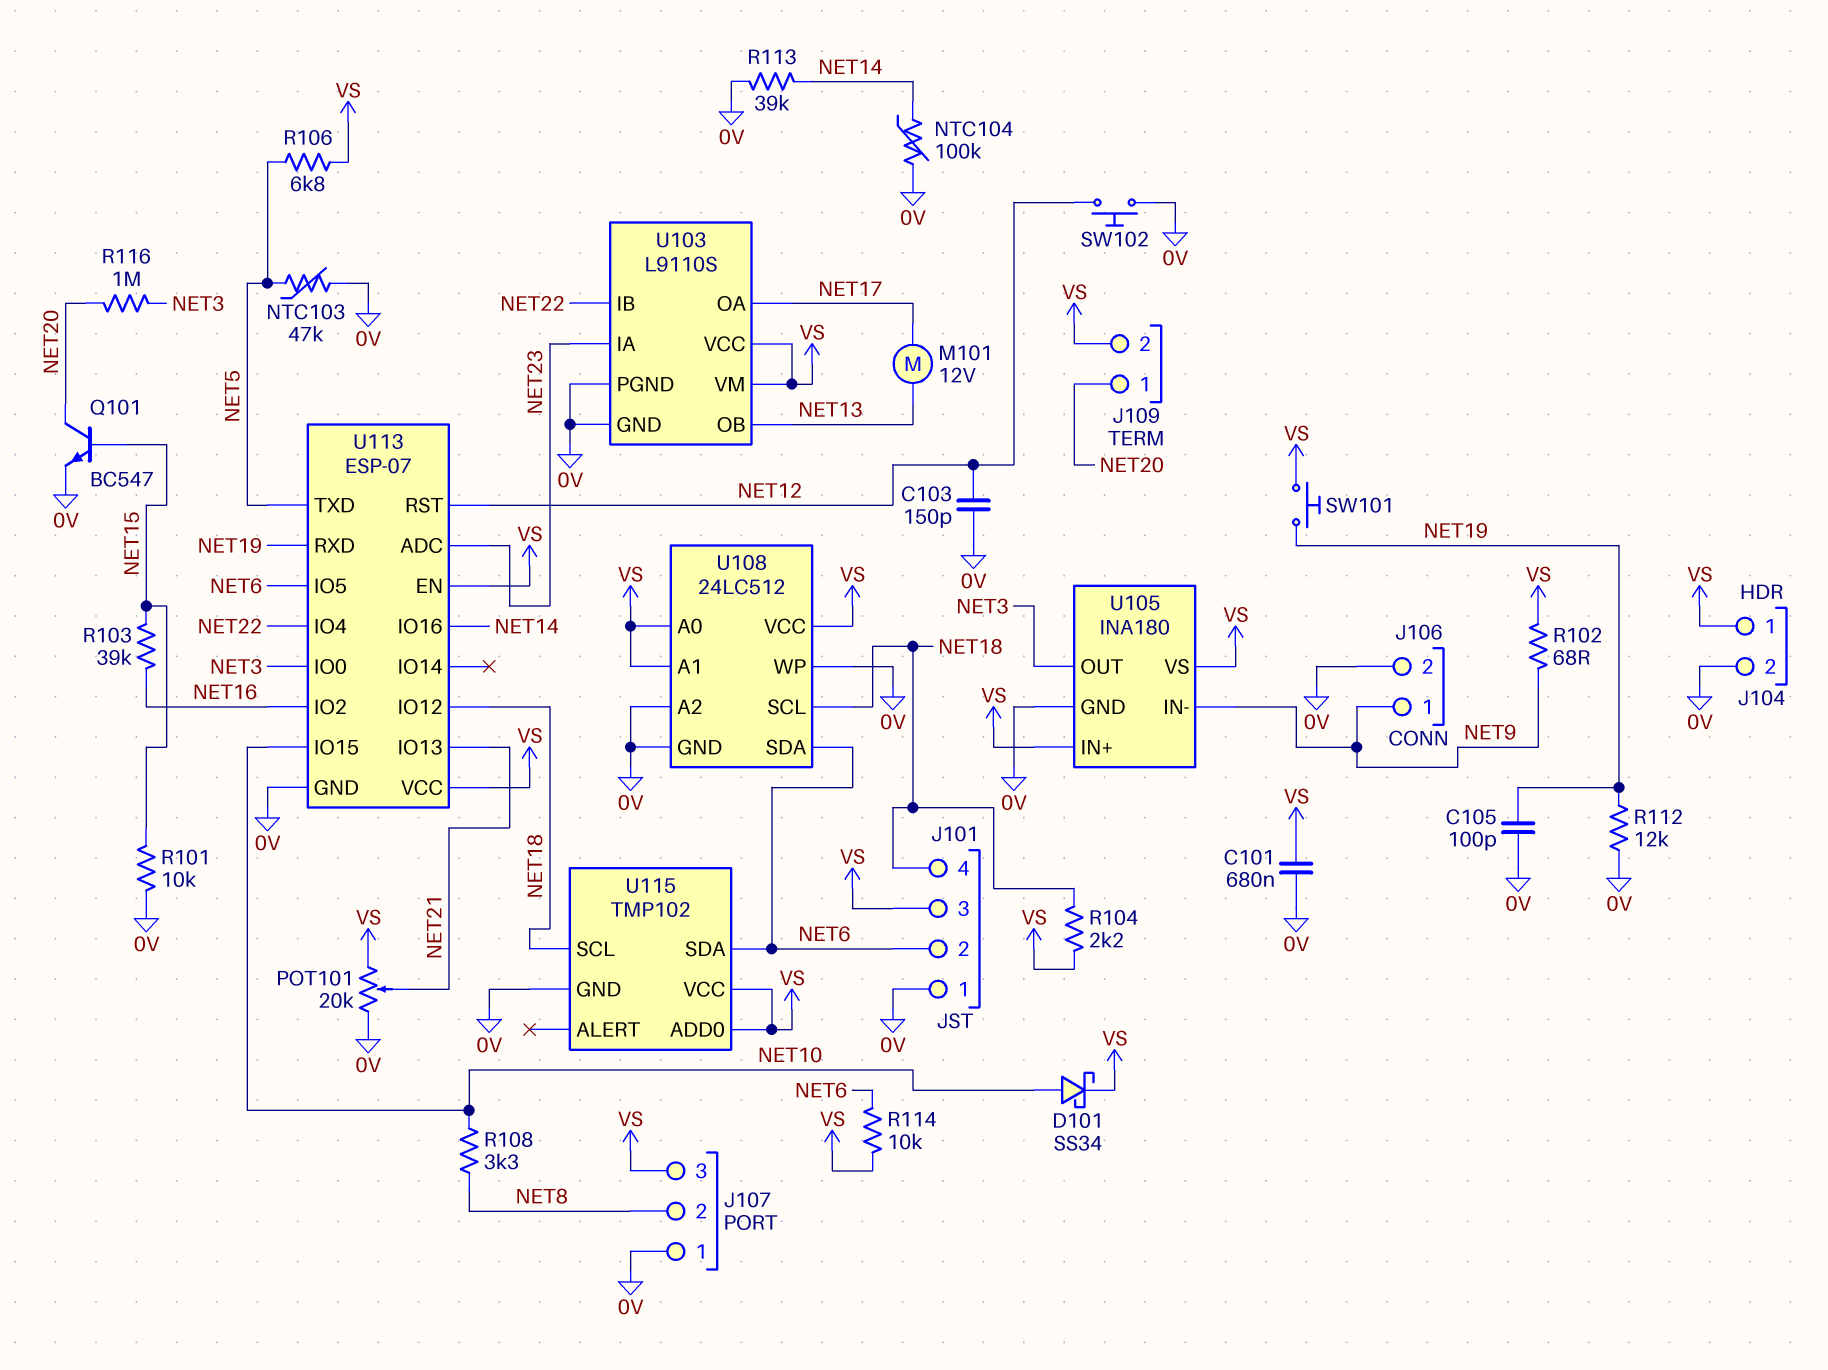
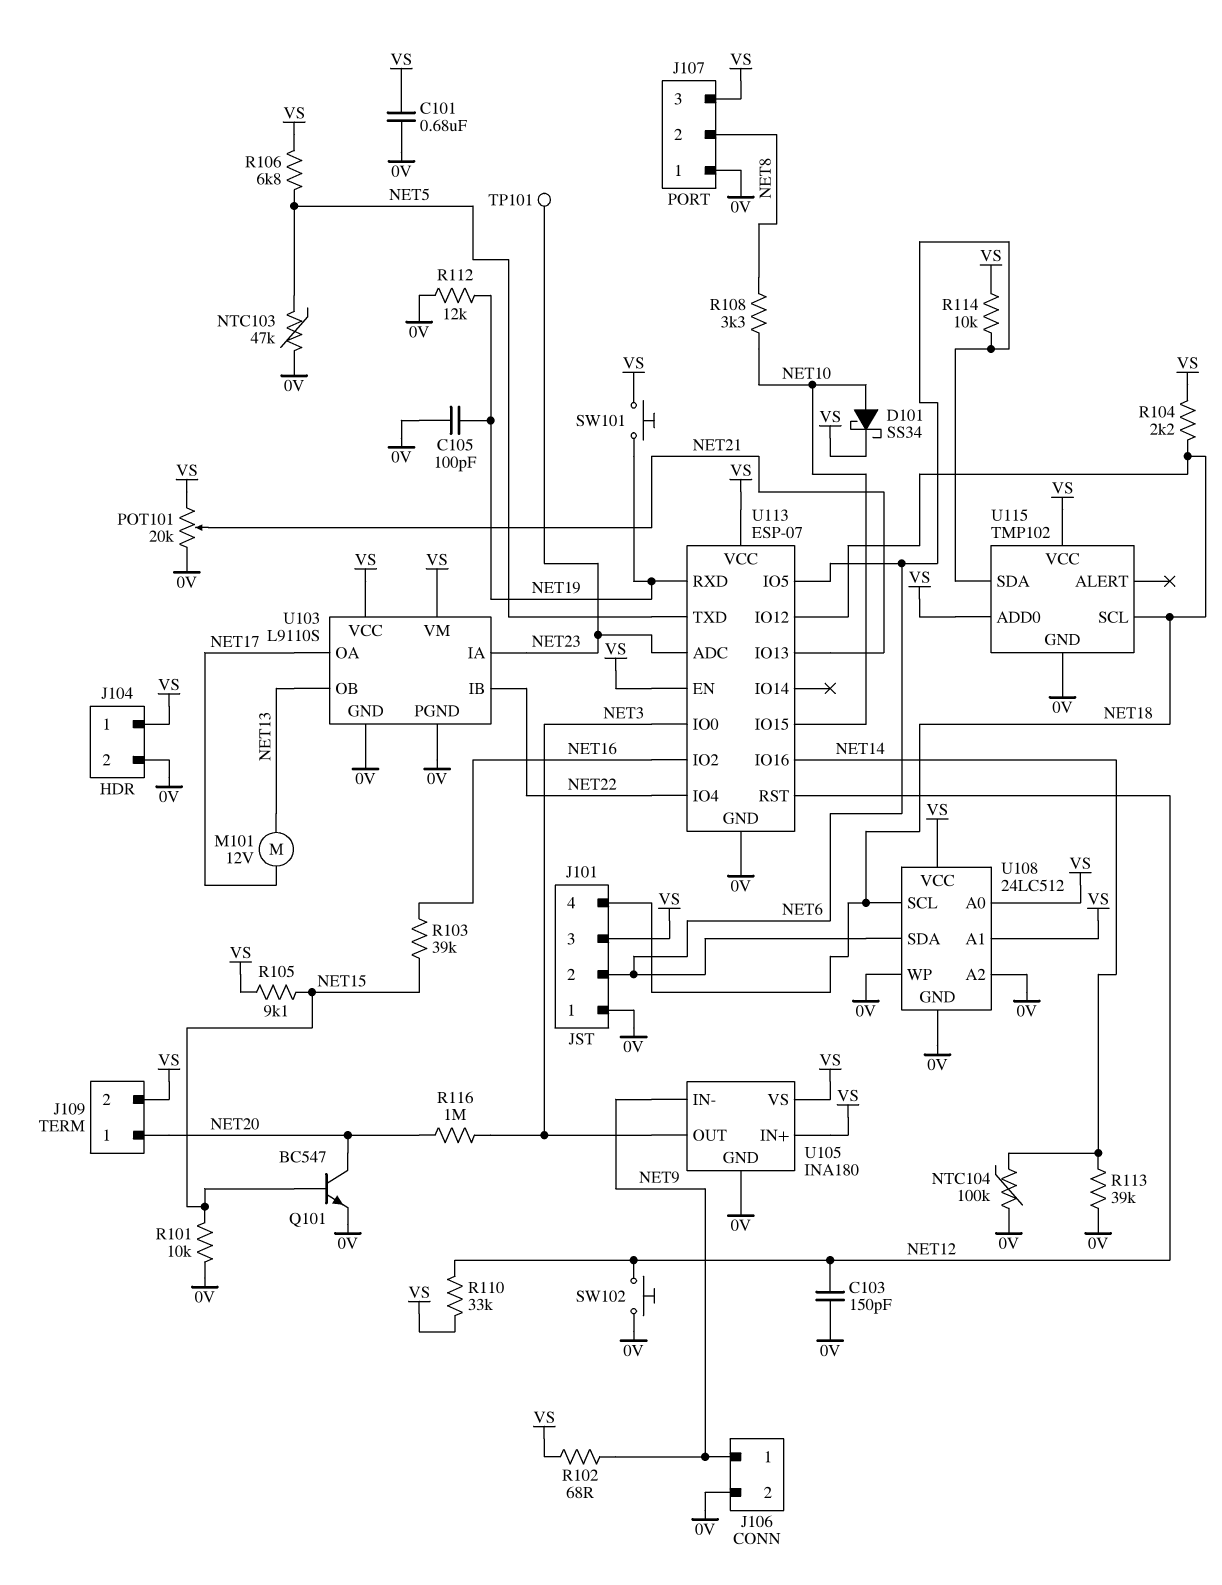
R105: none -> 9.1k (NET15, VS)
R110: none -> 33k (NET12, VS)
TP101: none -> test point (NET23)

